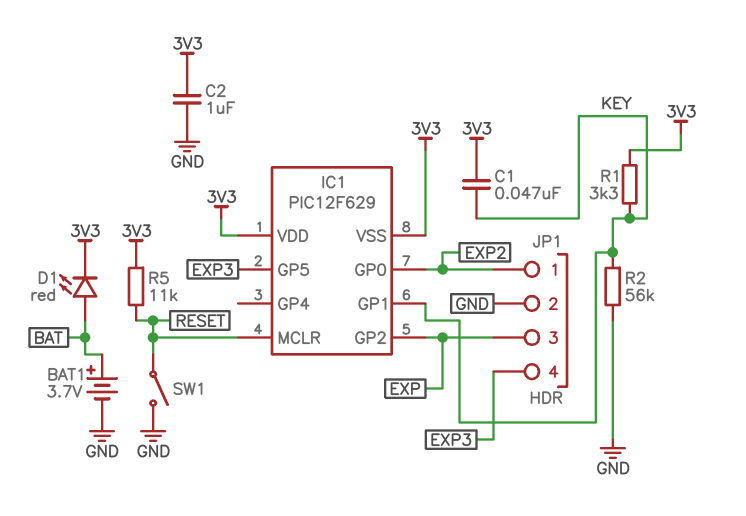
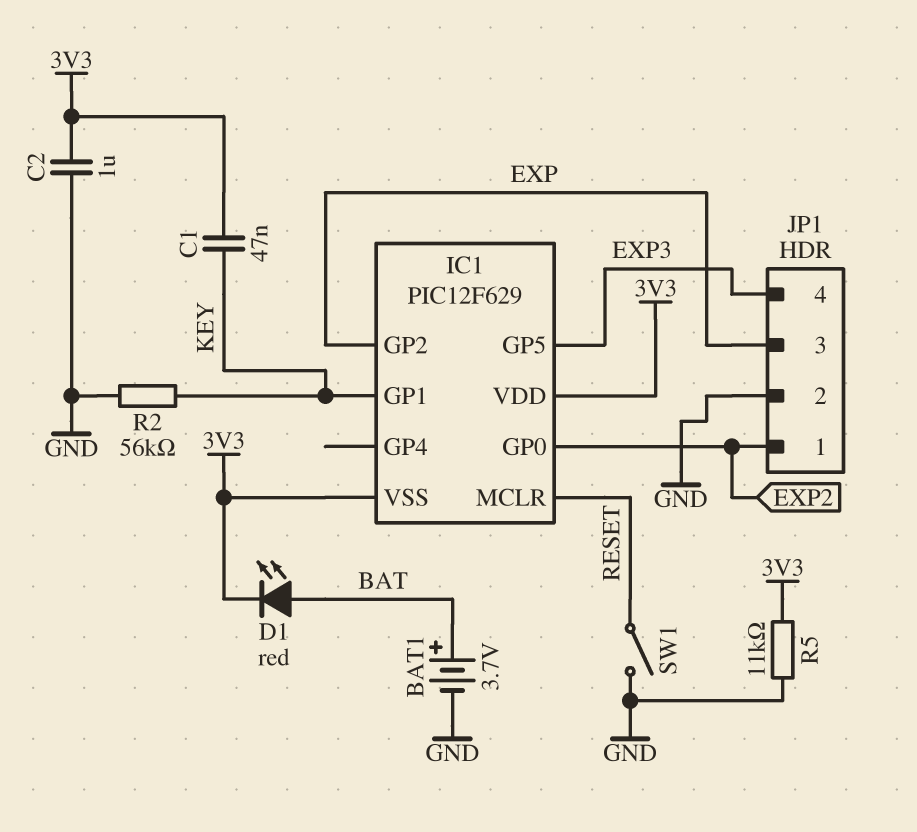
R1: 3.3k (3V3, KEY) -> none
R5: 11k (3V3, RESET) -> 11k (3V3, GND)

